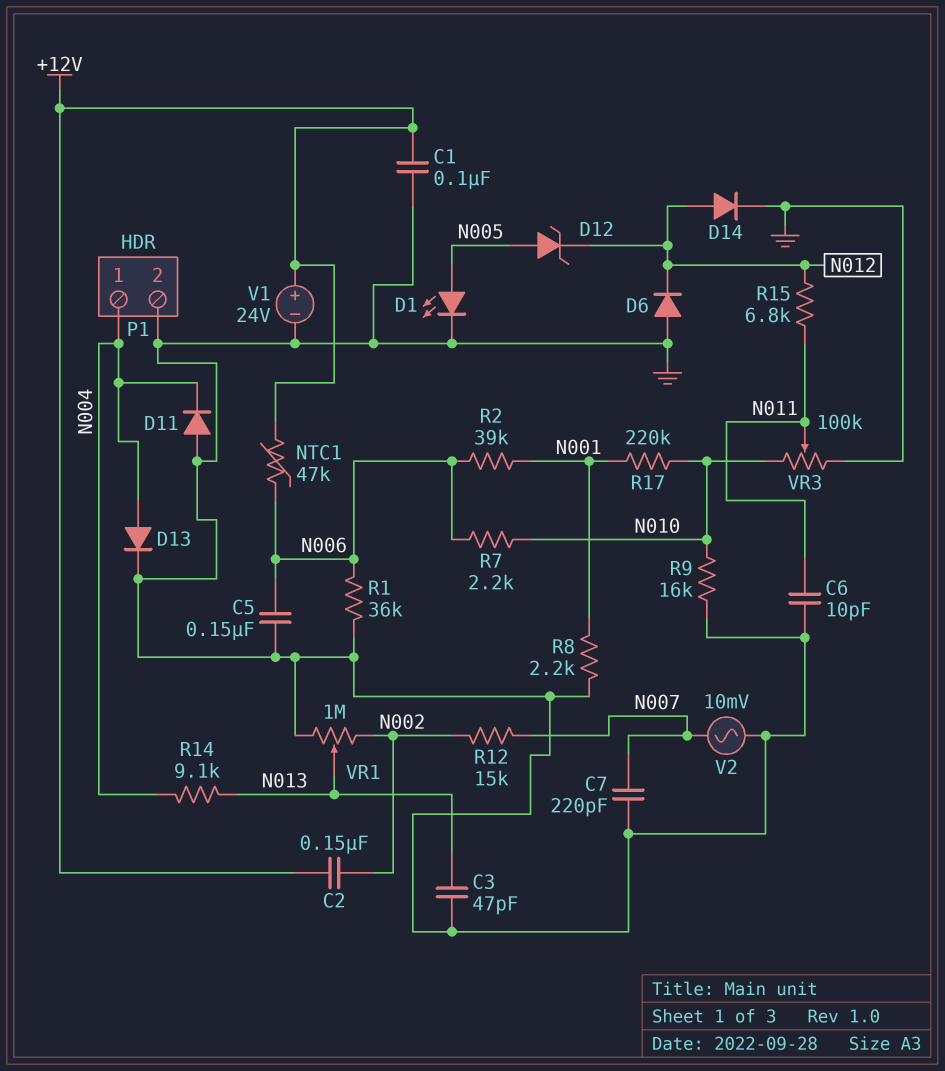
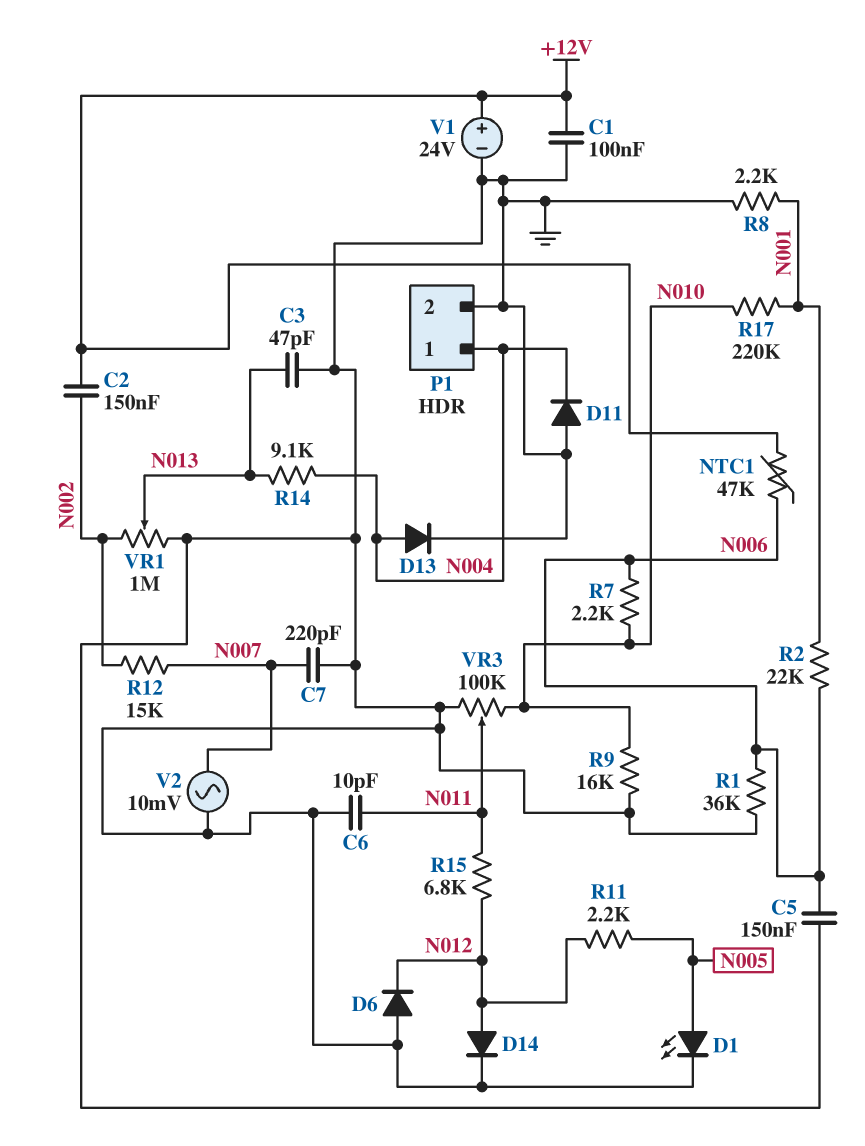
D12: zener (A N005, K N012) -> none
R2: 39k (N001, N006) -> 22k (N001, N006)
R11: none -> 2.2k (N005, N012)

